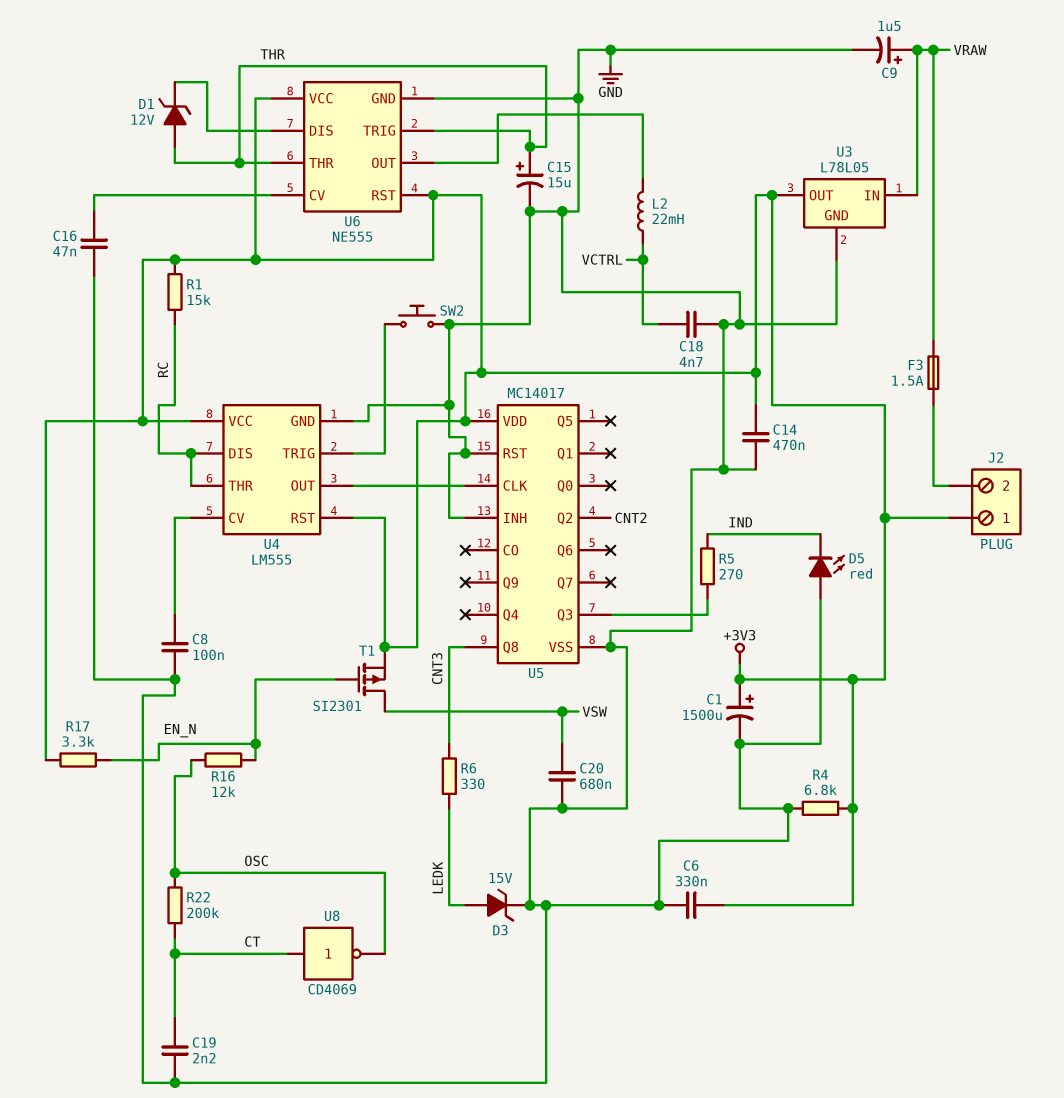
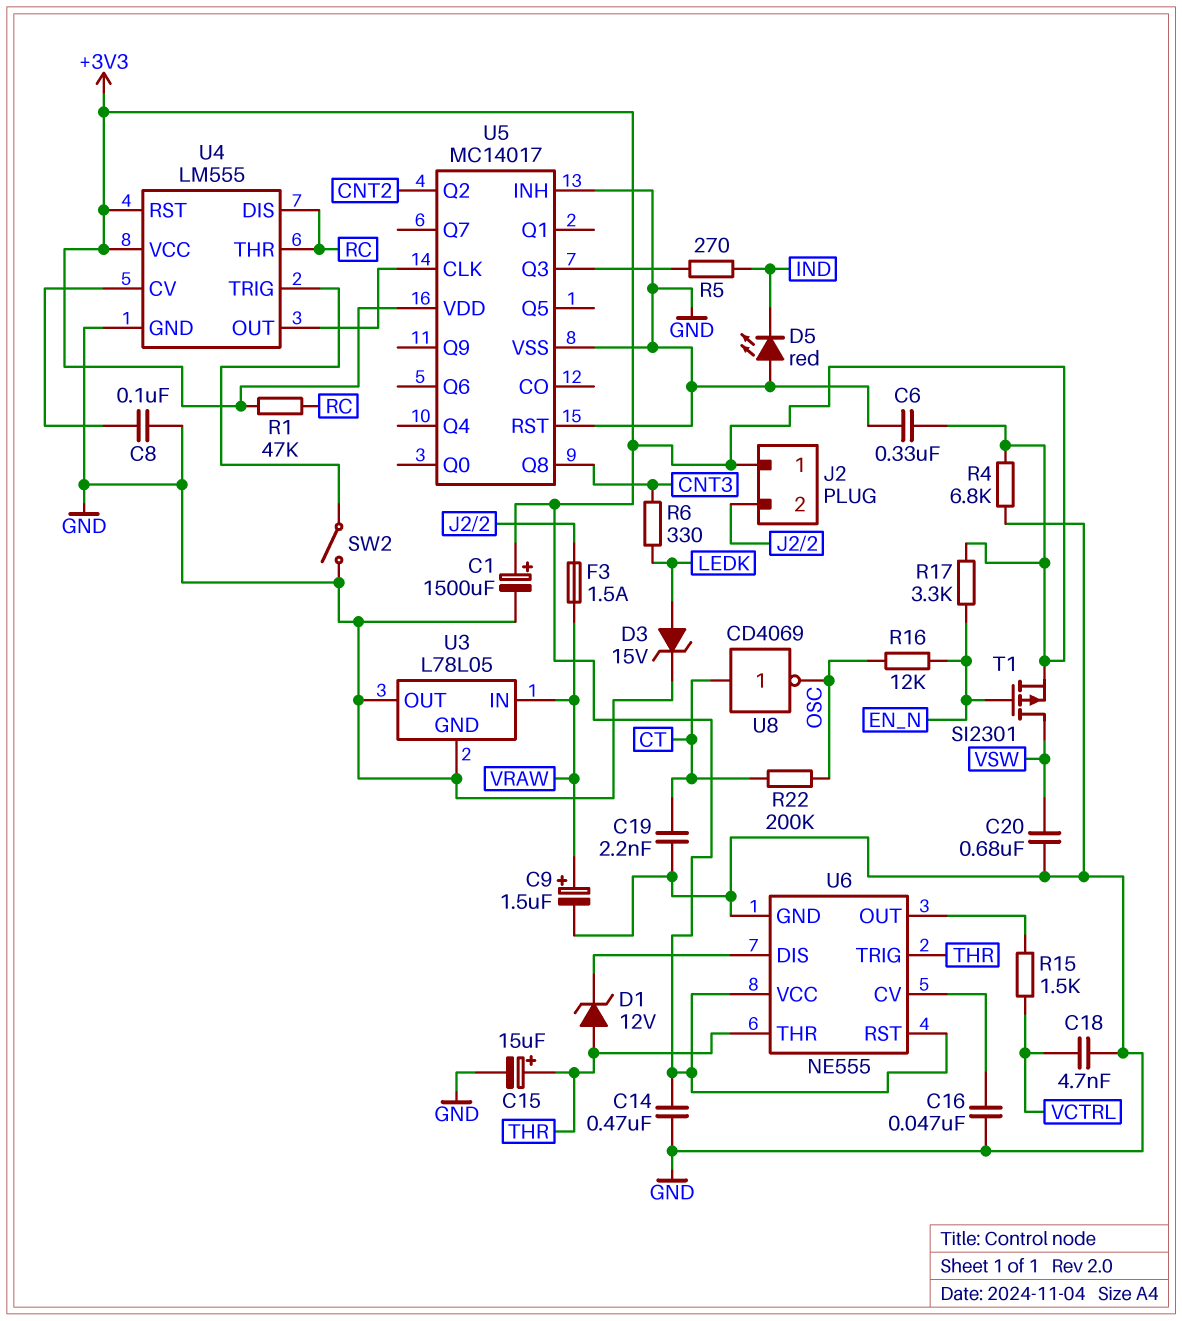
L2: 22mH (U6/OUT, VCTRL) -> none
R1: 15k (+3V3, RC) -> 47k (+3V3, RC)
R15: none -> 1.5k (U6/OUT, VCTRL)
SW2: button (GND, U4/TRIG) -> switch (GND, U4/TRIG)
U3 pin OUT: +3V3 -> GND

